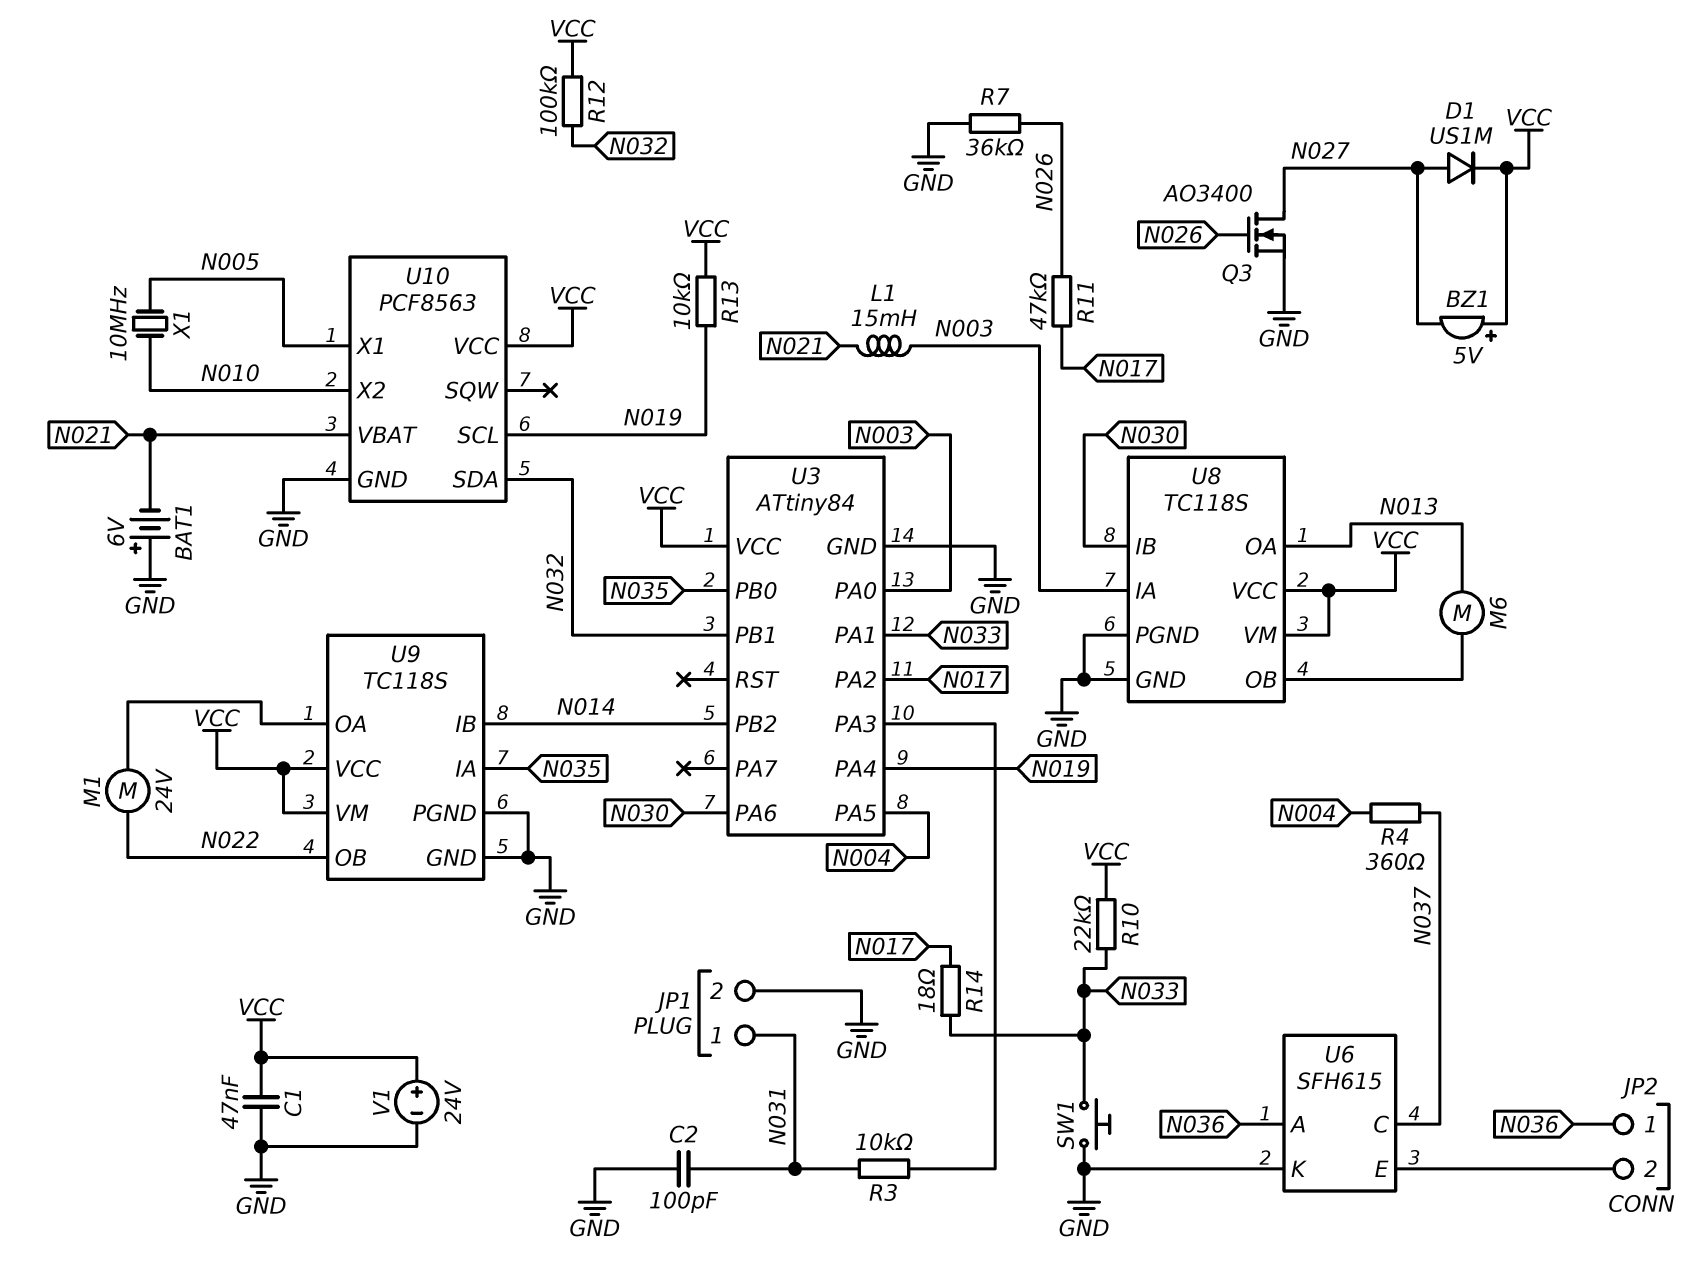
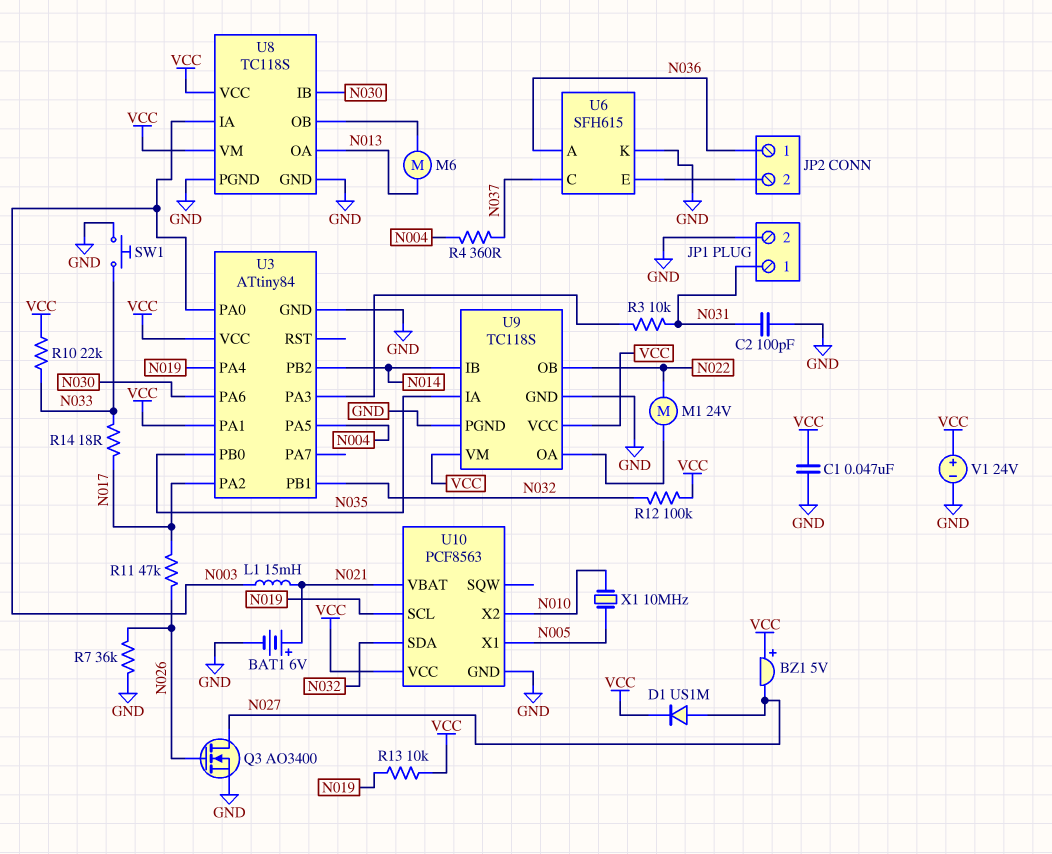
BAT1: 6V (plus GND, minus N021) -> 6V (plus N021, minus GND)
U3 pin PA1: N033 -> VCC

